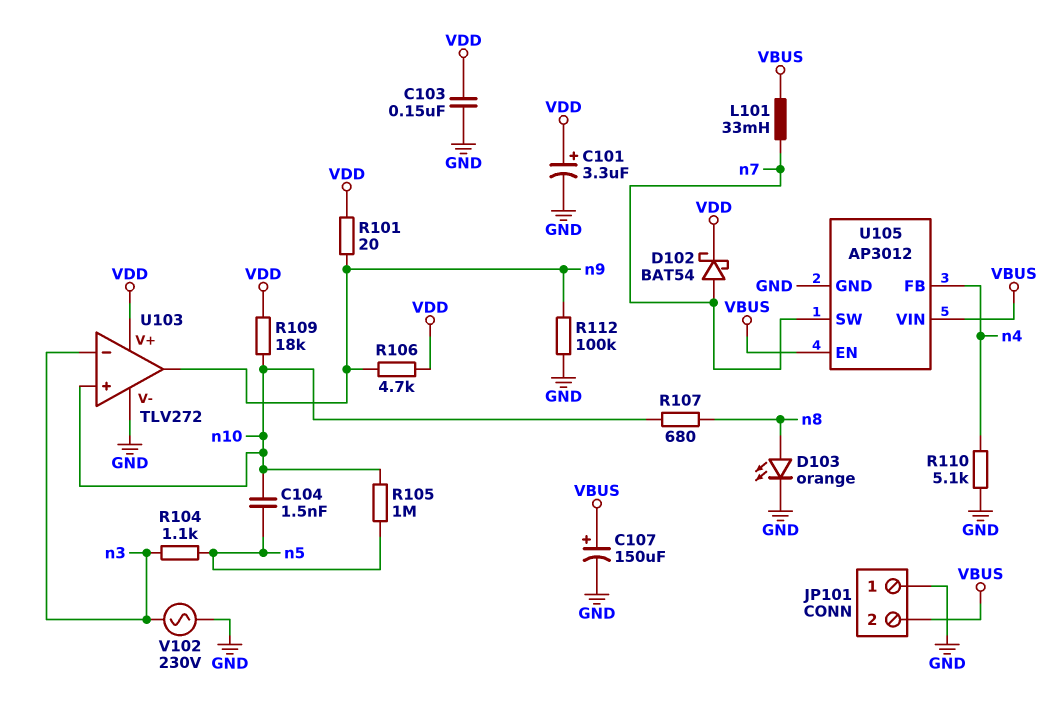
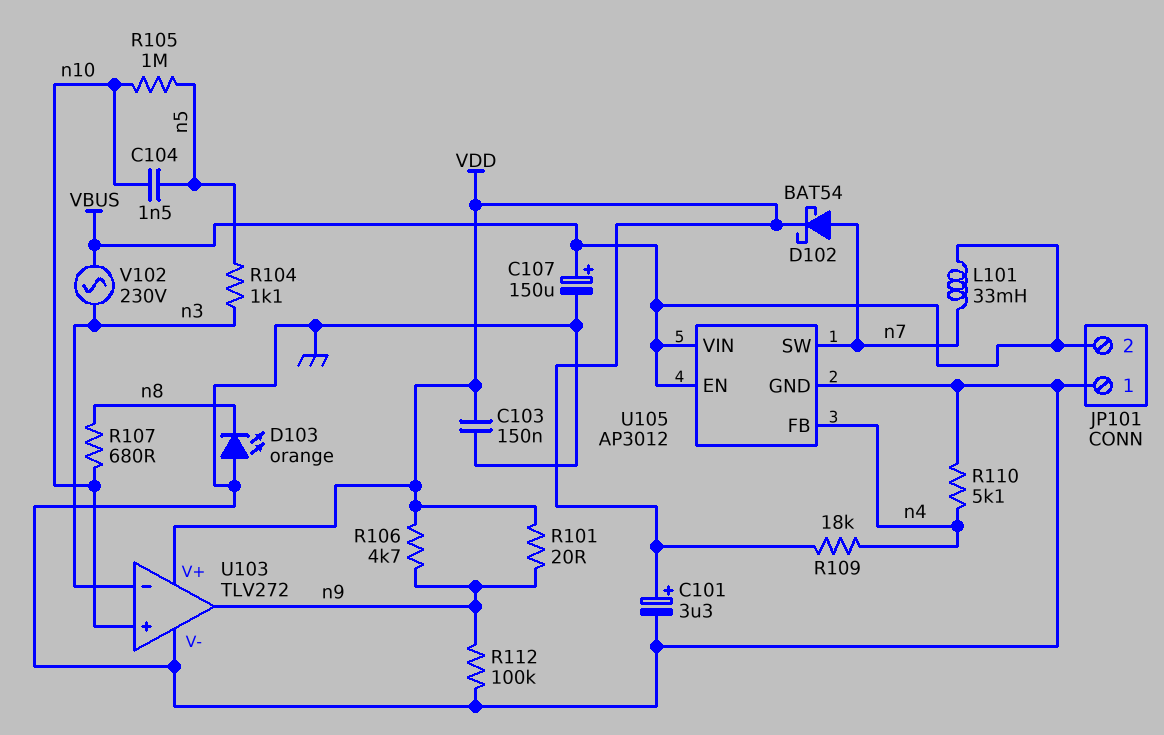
D103: LED orange (A n8, K GND) -> LED orange (A GND, K n8)
R109: 18k (VDD, n10) -> 18k (VDD, n4)
V102: AC 230V (GND, n3) -> AC 230V (VBUS, n3)

